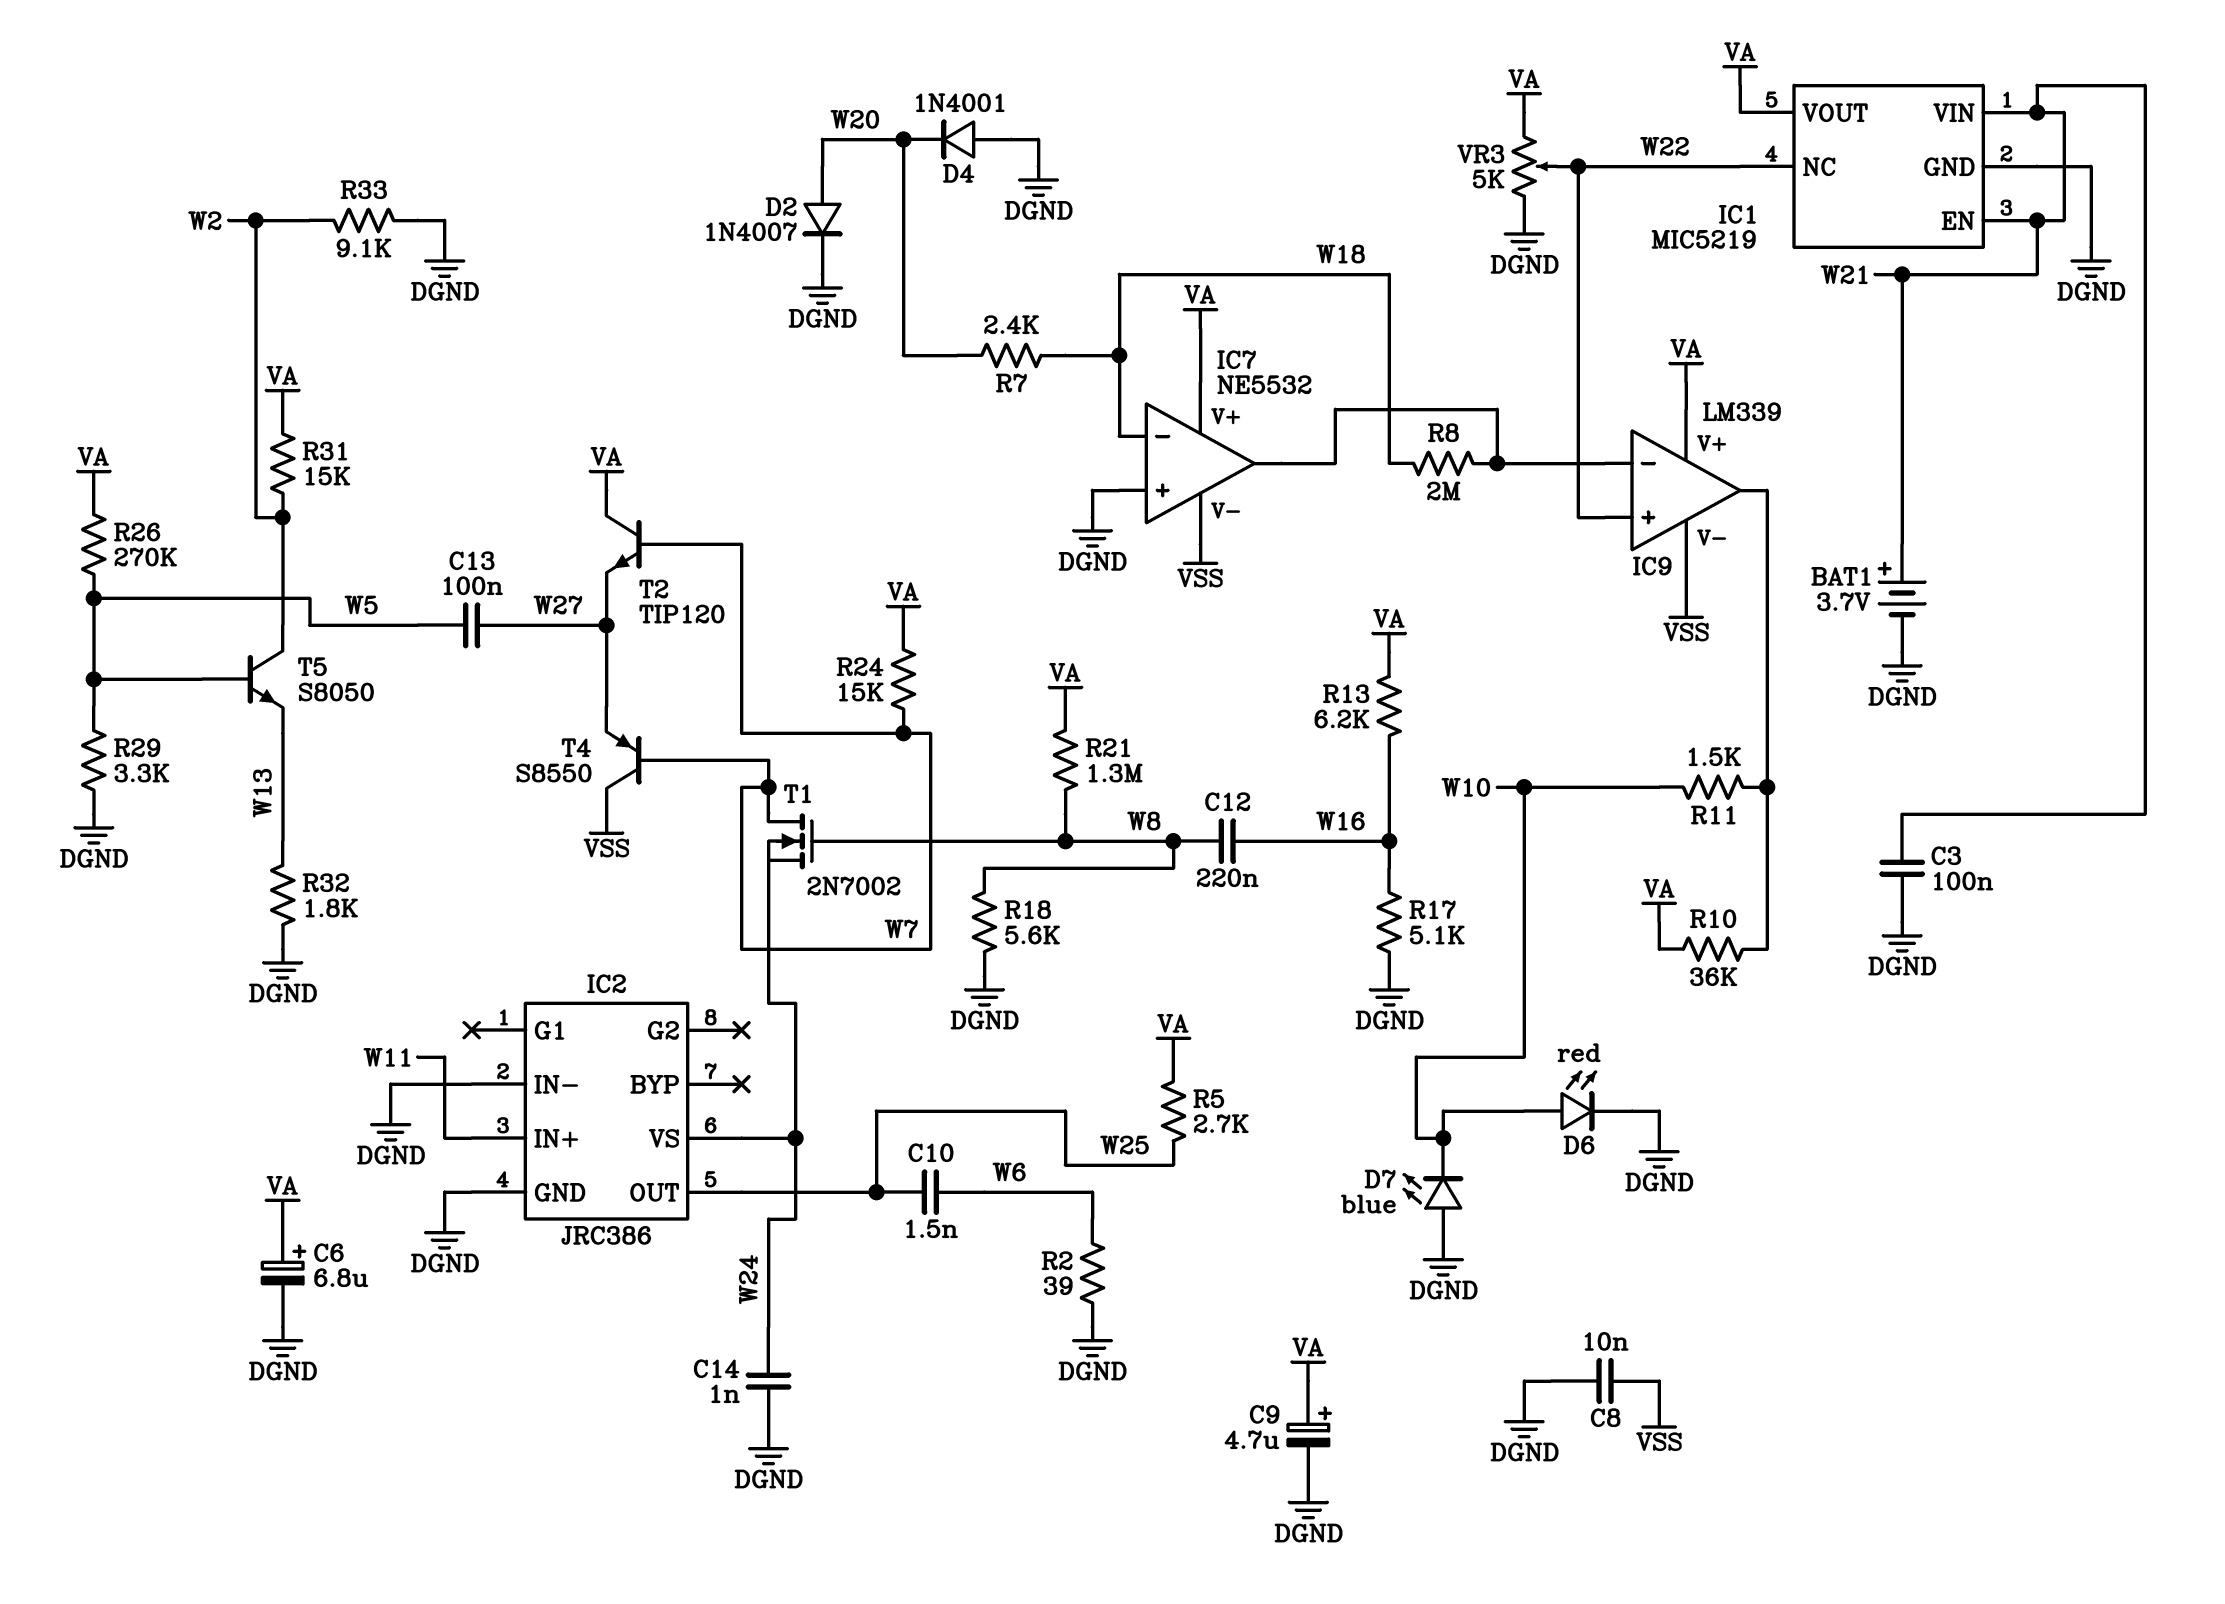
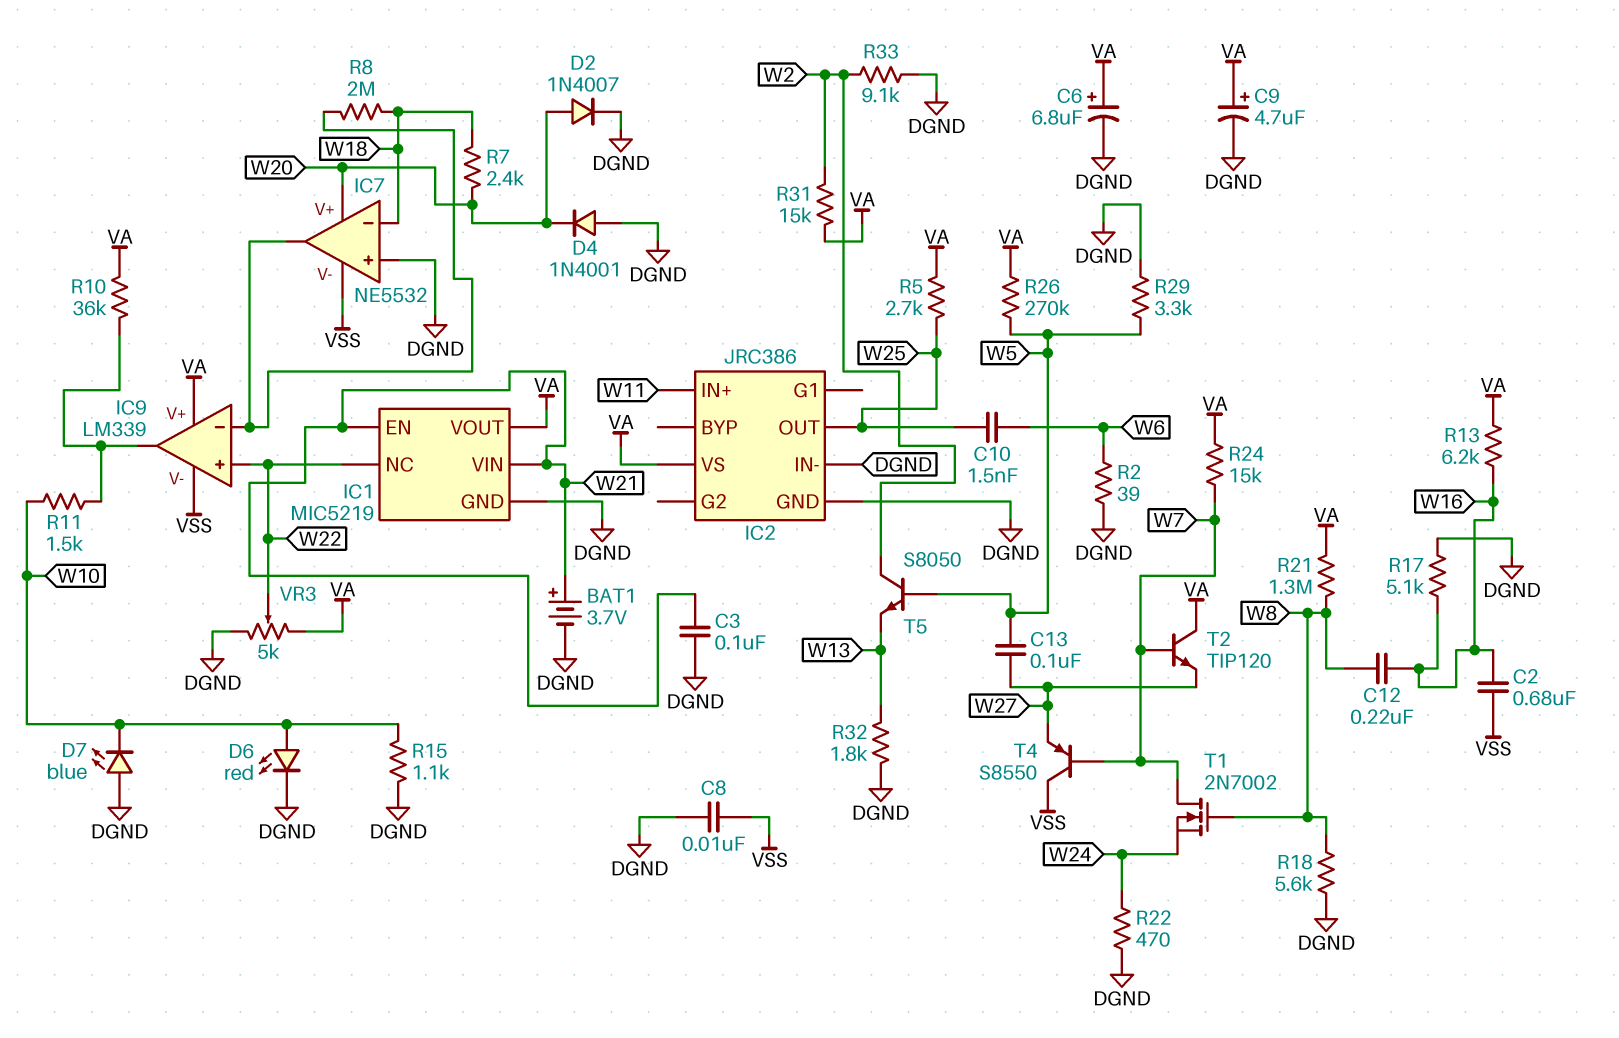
C2: none -> 680nF (VSS, W16)
C14: 1nF (DGND, W24) -> none
IC2 pin VS: W24 -> VA
IC7 pin V+: VA -> W20
R15: none -> 1.1k (DGND, W10)
R22: none -> 470 (DGND, W24)

